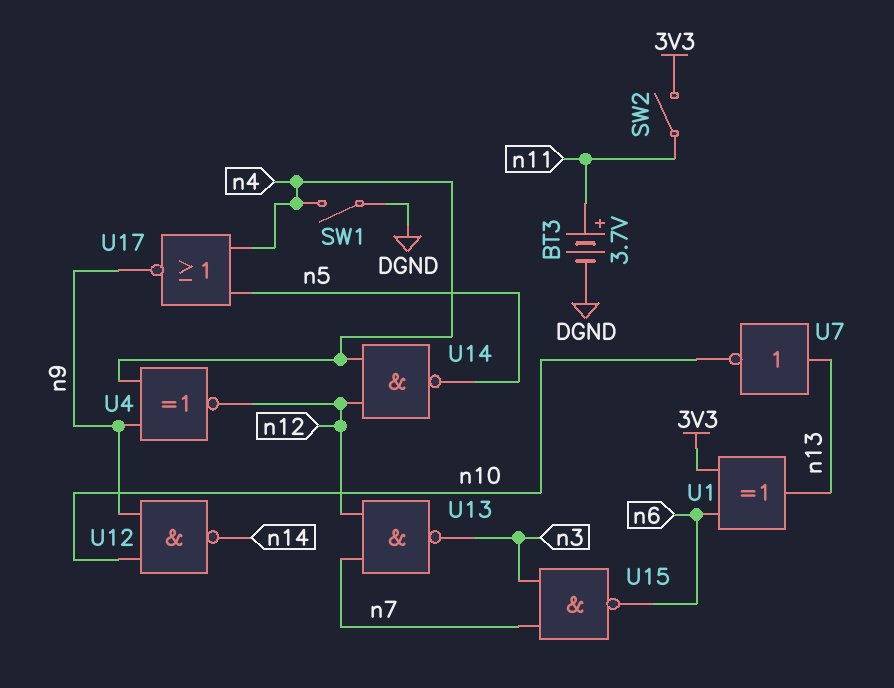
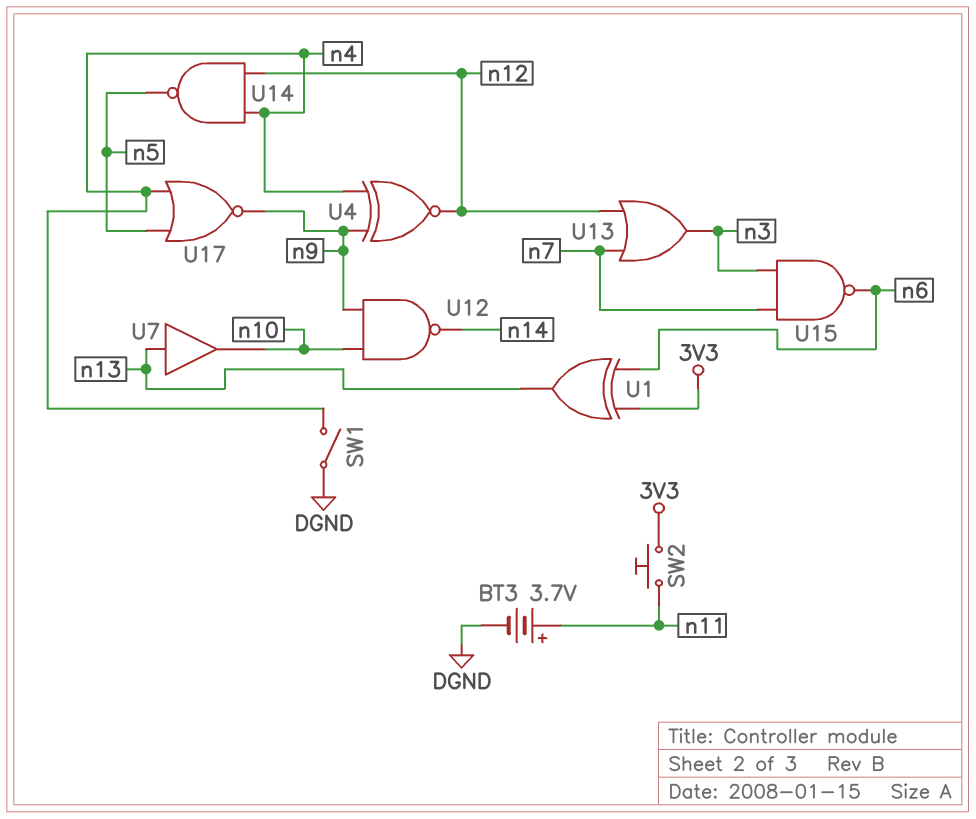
SW2: switch (3V3, n11) -> button (3V3, n11)
U7: NOT (in n13, out n10) -> buffer (in n13, out n10)
U13: NAND (in n7, in n12, out n3) -> OR (in n7, in n12, out n3)

